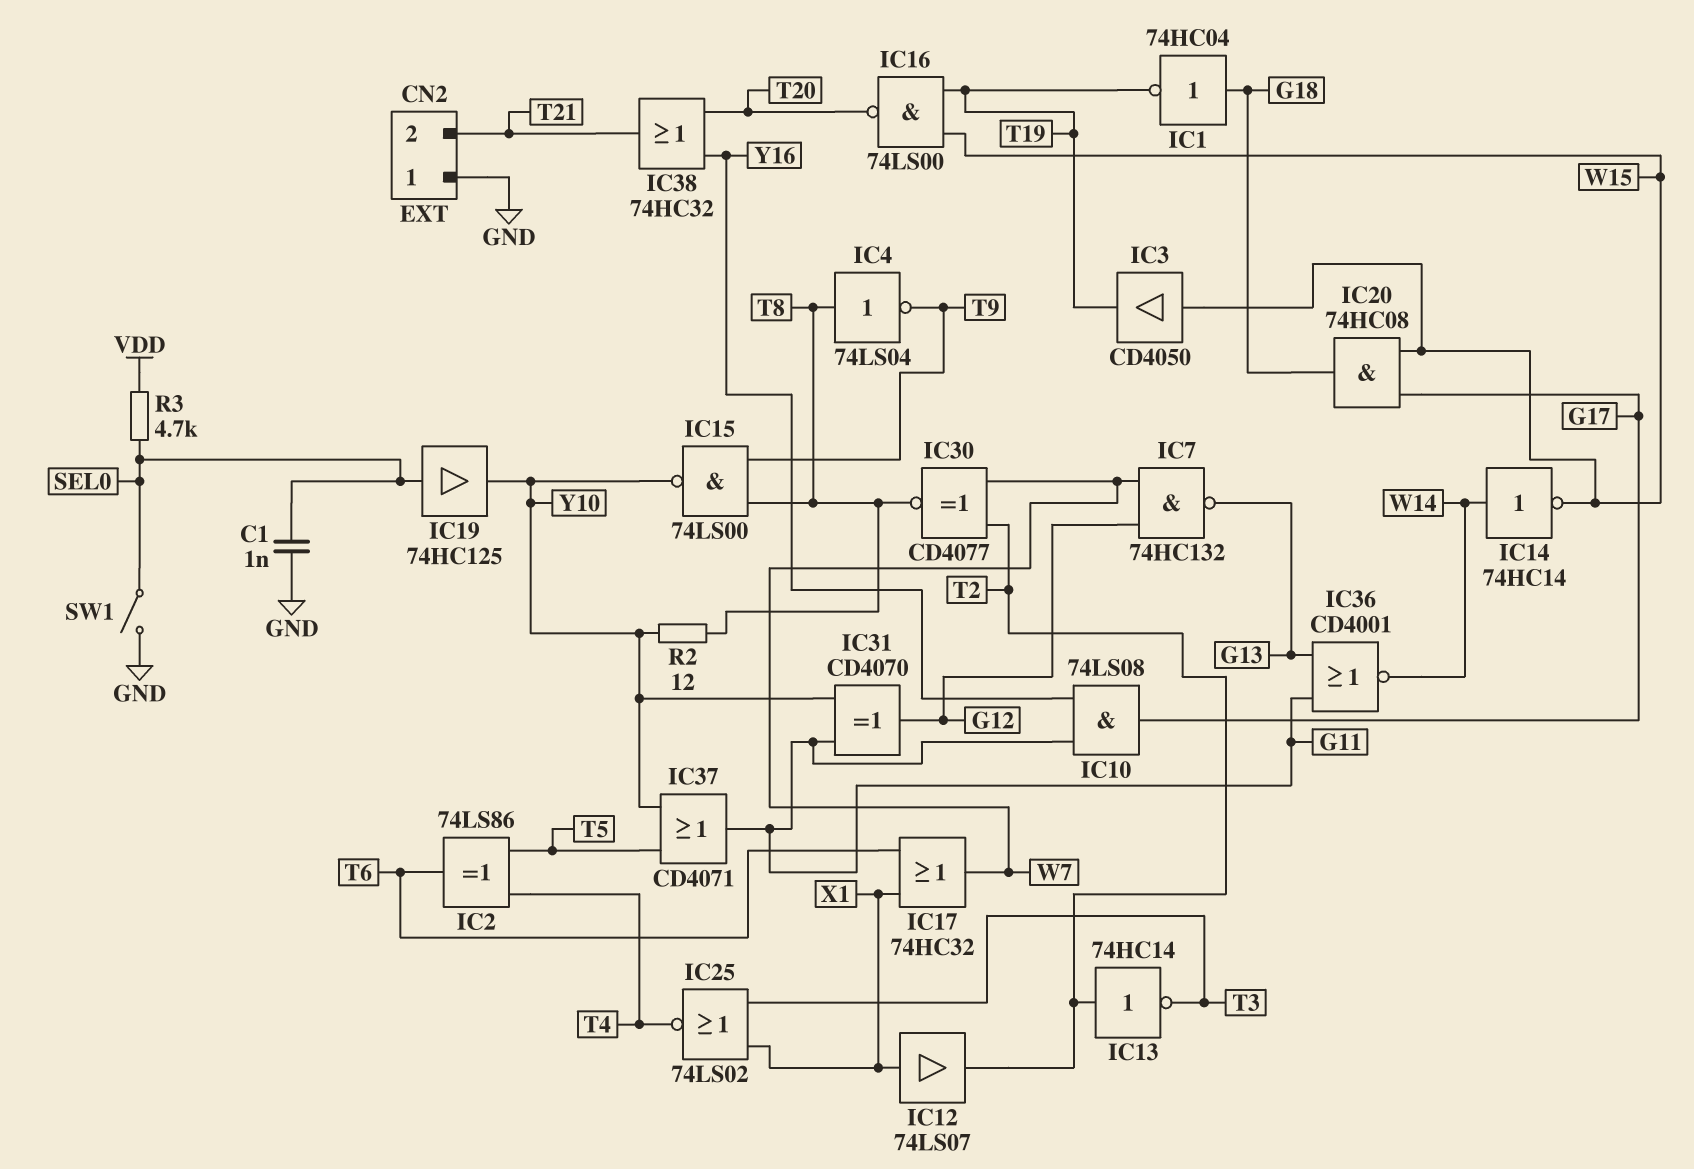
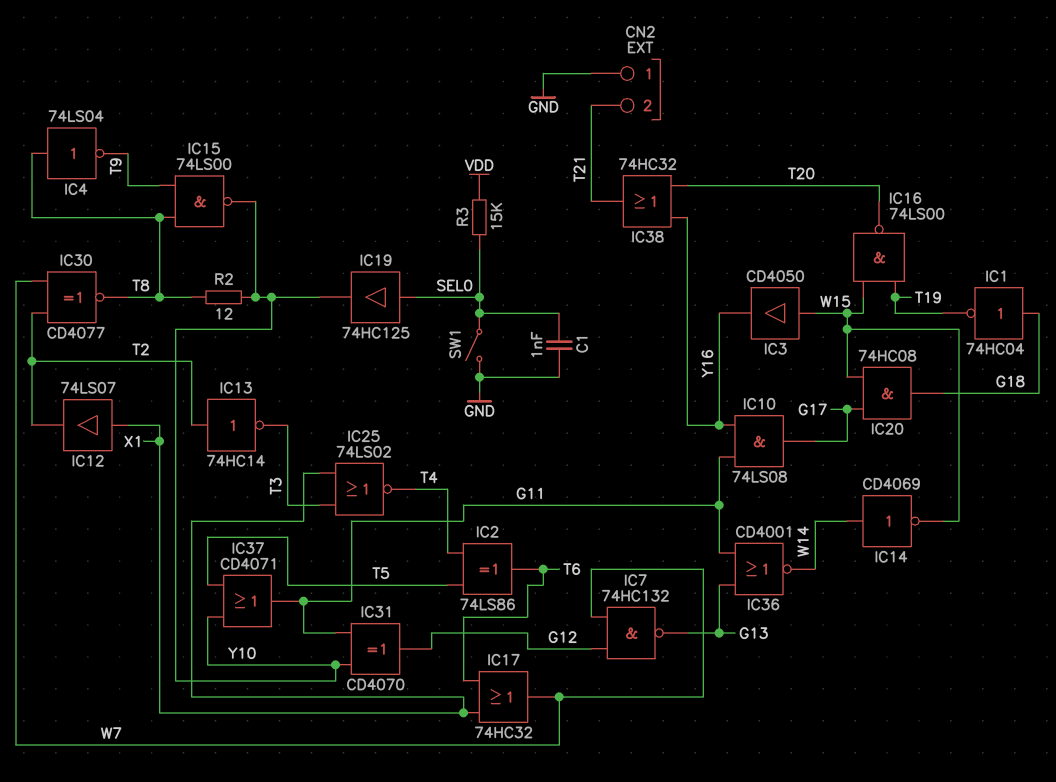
IC3: buffer CD4050 (in W15, out T19) -> buffer CD4050 (in W15, out Y16)
IC14: NOT 74HC14 (in W14, out W15) -> NOT CD4069 (in W14, out W15)
R3: 4.7k (SEL0, VDD) -> 15k (SEL0, VDD)

